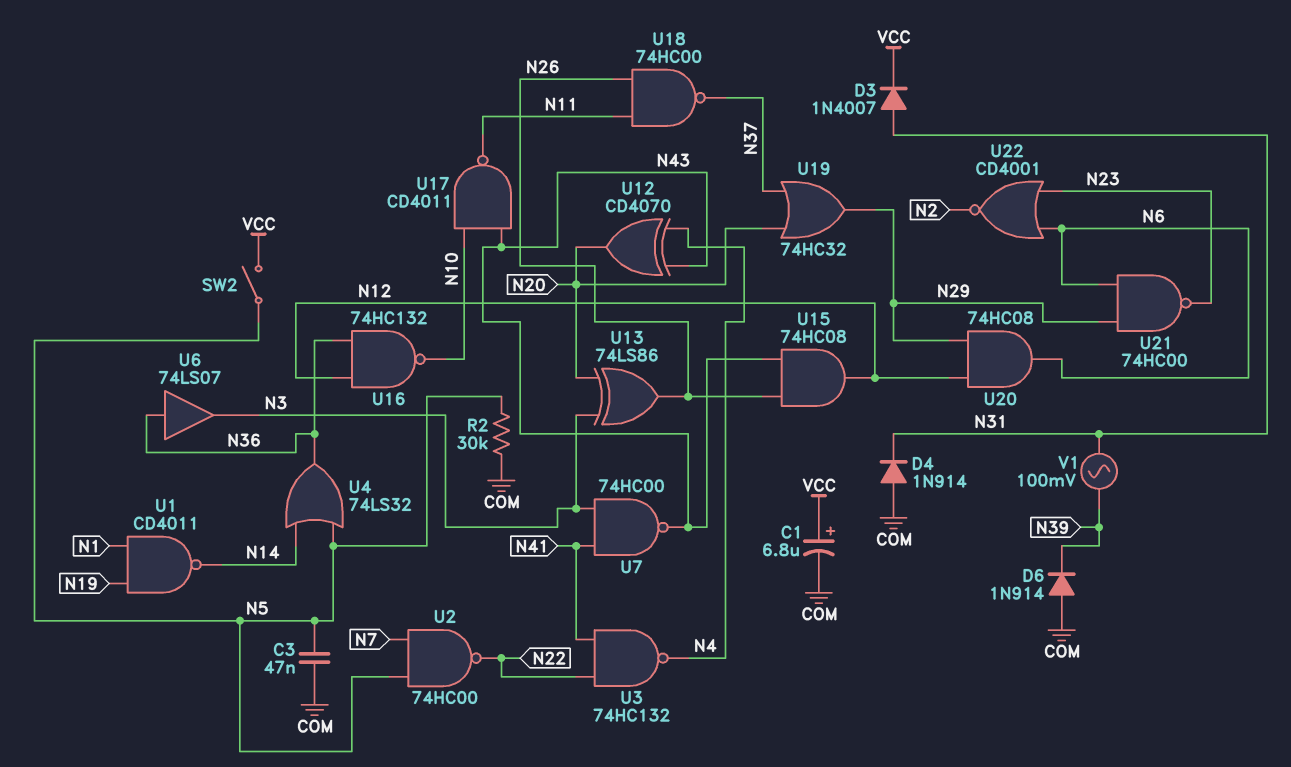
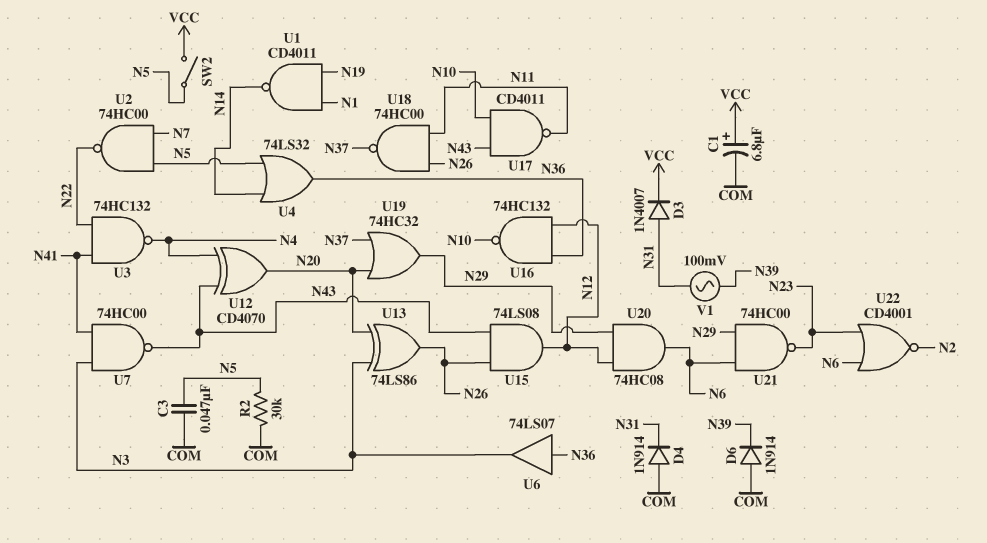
U15: AND 74HC08 (in N26, in N43, out N12) -> AND 74LS08 (in N26, in N43, out N12)

